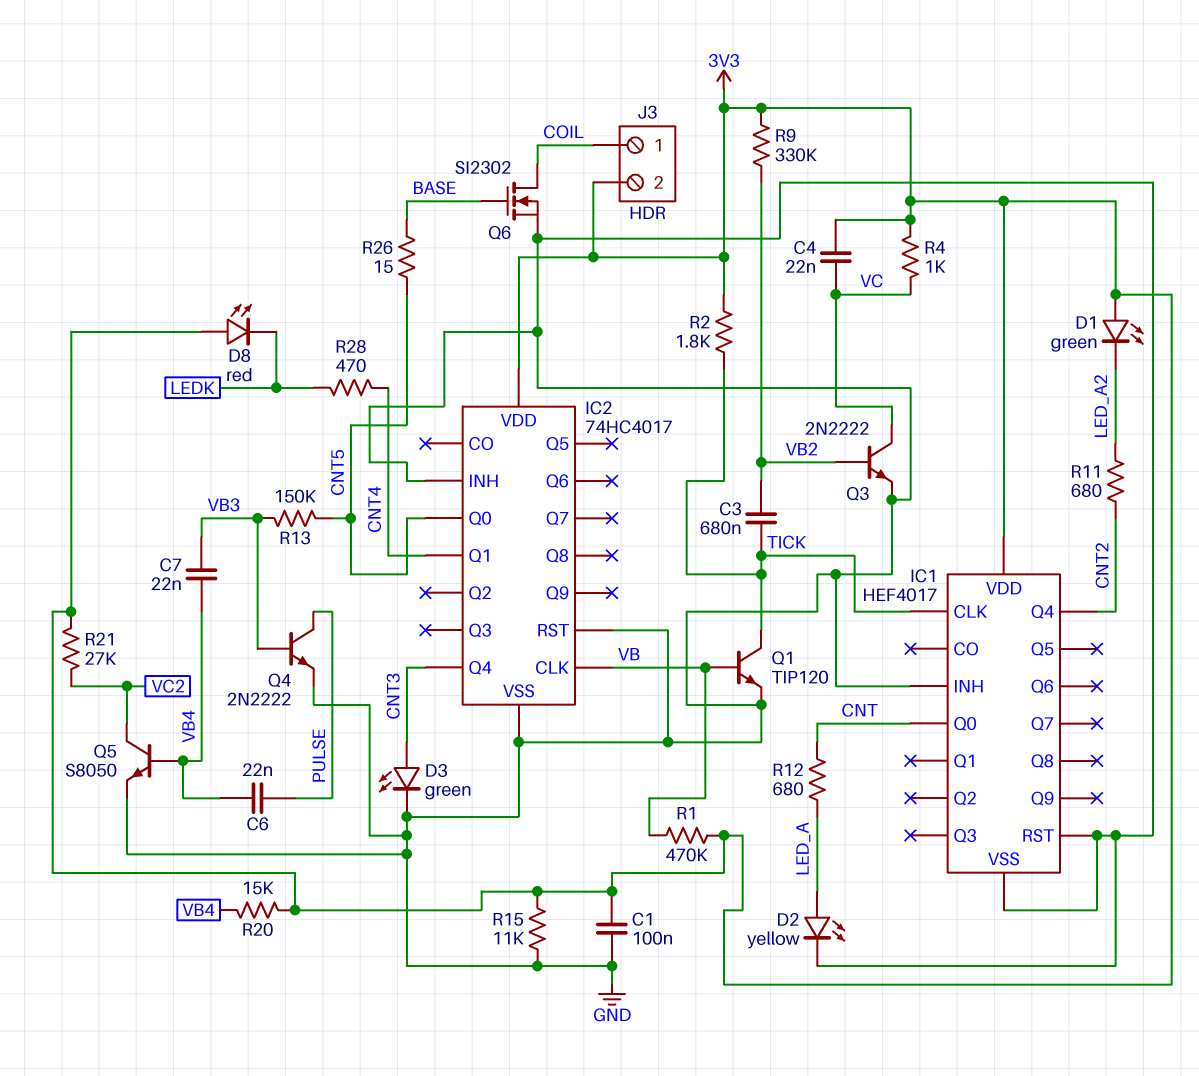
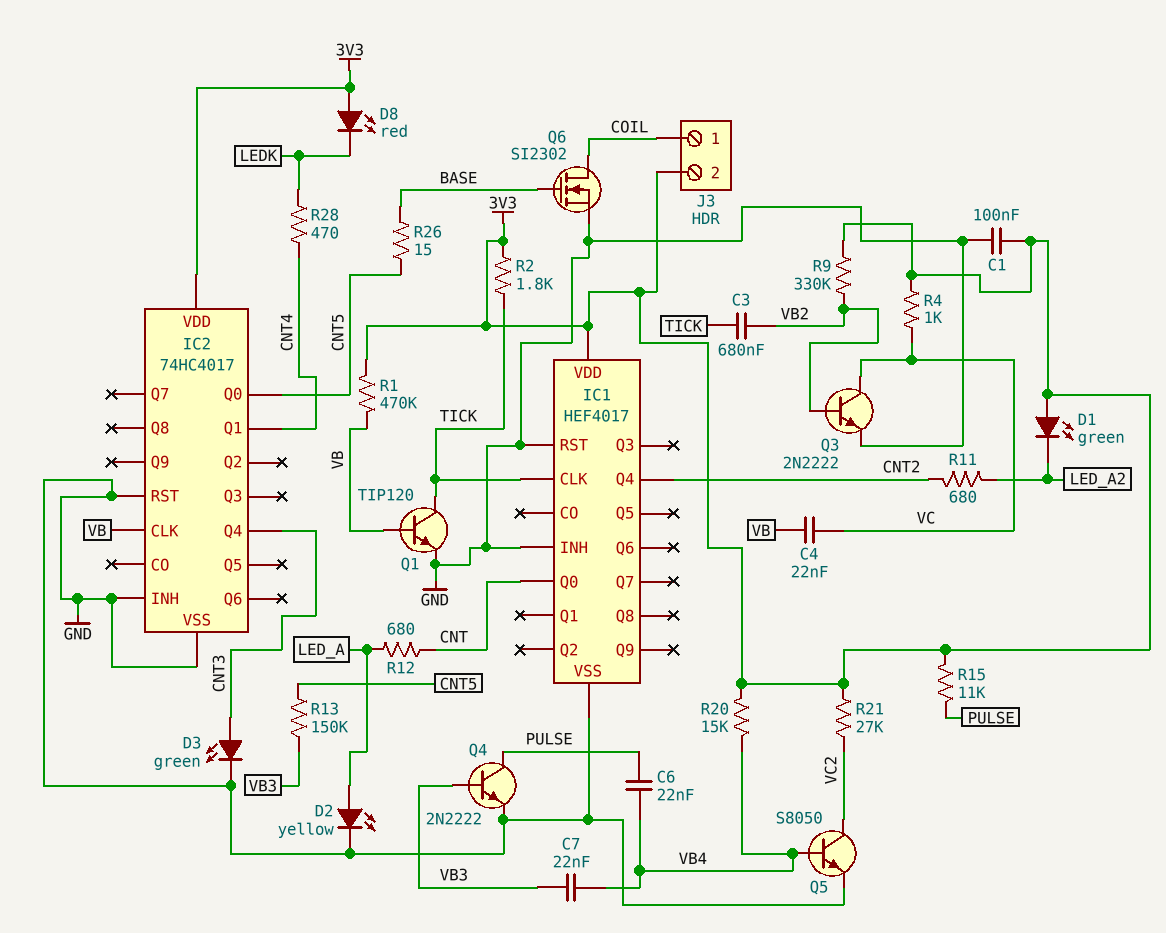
C4: 22nF (3V3, VC) -> 22nF (VB, VC)
R15: 11k (3V3, GND) -> 11k (3V3, PULSE)

